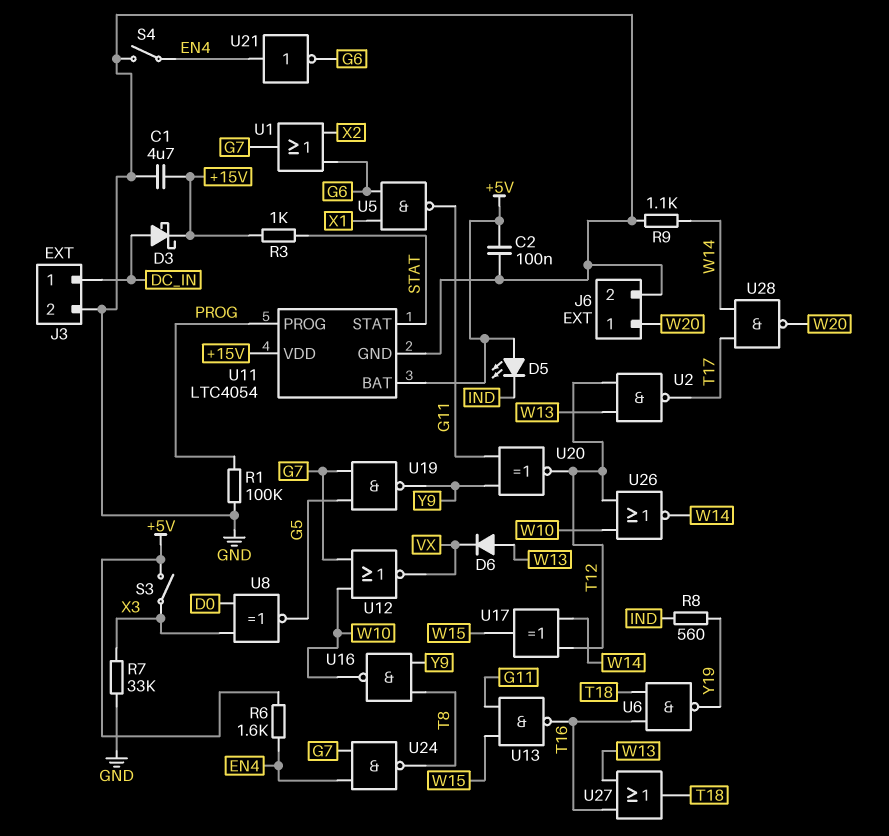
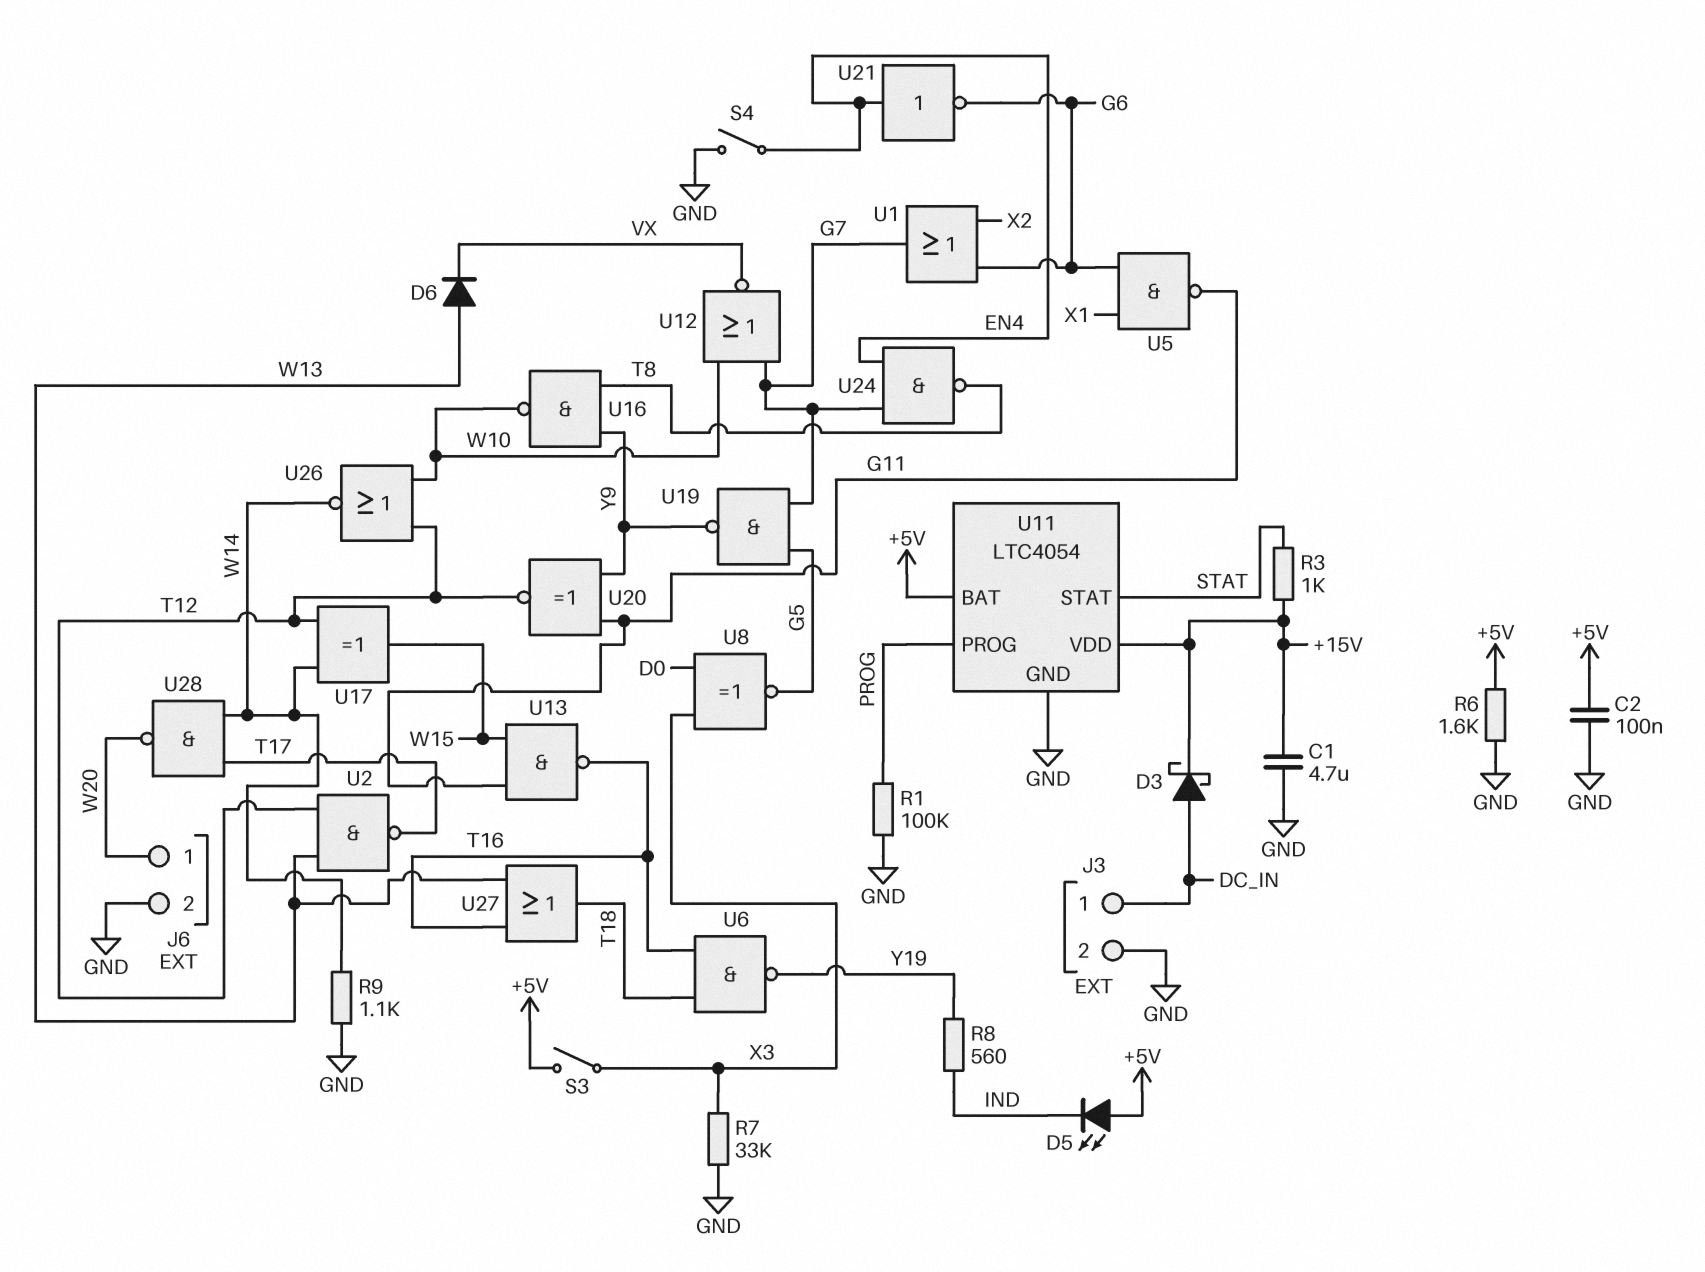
R6: 1.6k (+5V, EN4) -> 1.6k (+5V, GND)

